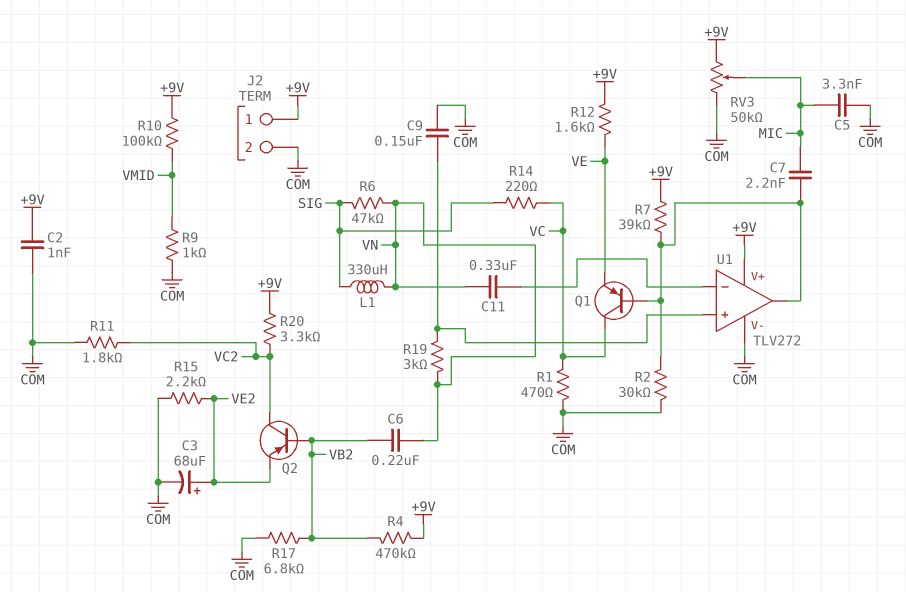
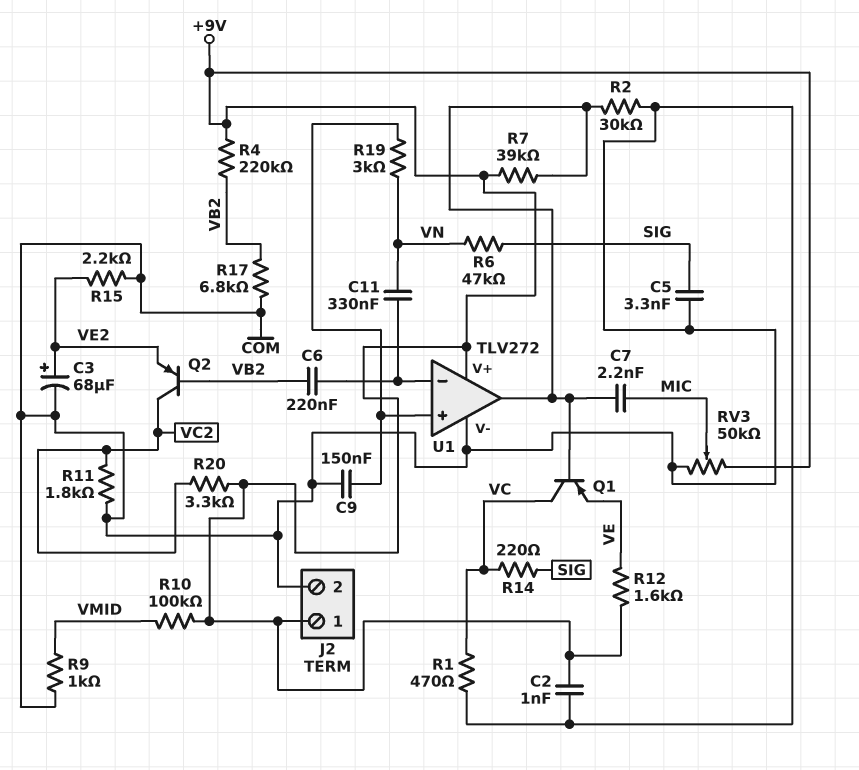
C5: 3.3nF (COM, MIC) -> 3.3nF (COM, SIG)
C6: 220nF (VB2, VN) -> 220nF (U1/in-, VB2)
L1: 330uH (SIG, VN) -> none
R4: 470k (+9V, VB2) -> 220k (+9V, VB2)

